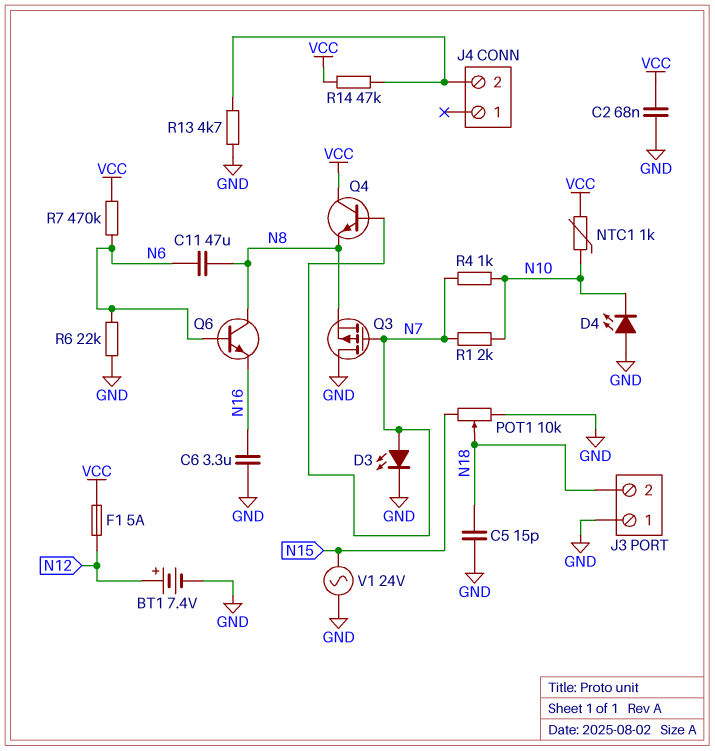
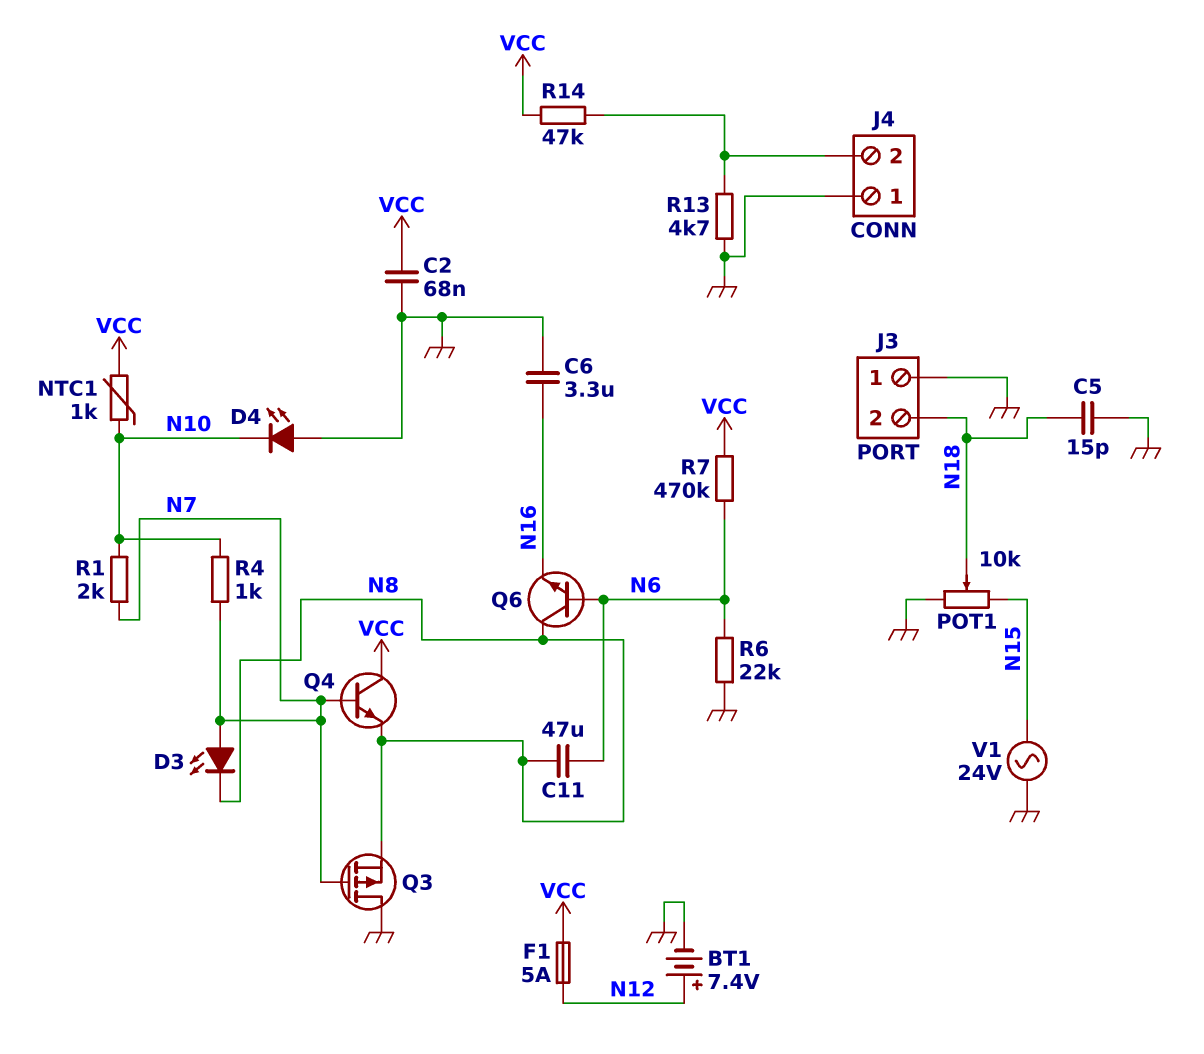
D3: LED (A N7, K GND) -> LED (A N7, K N8)
J4 pin 1: none -> GND

